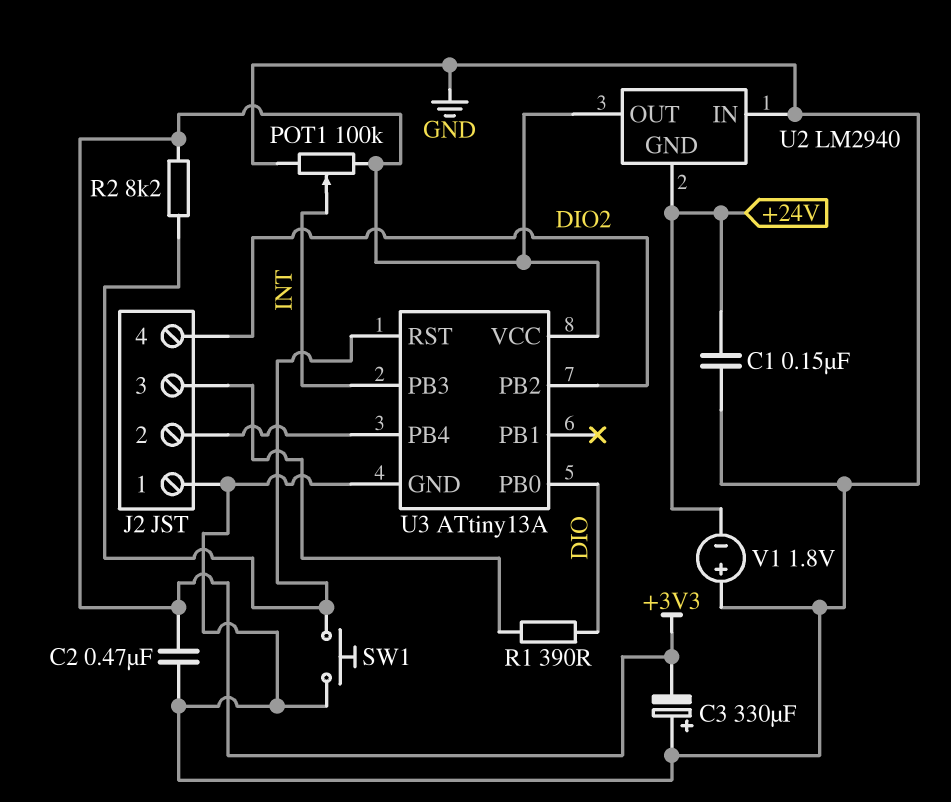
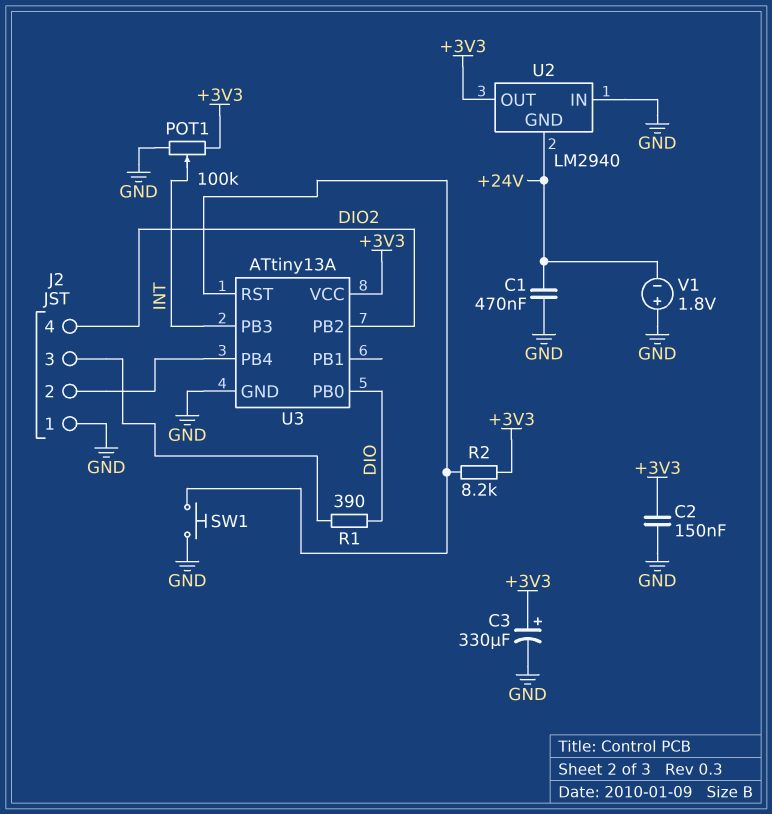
C1: 150nF (+24V, GND) -> 470nF (+24V, GND)
C2: 470nF (+3V3, GND) -> 150nF (+3V3, GND)
C3: 330uF (plus GND, minus +3V3) -> 330uF (plus +3V3, minus GND)

